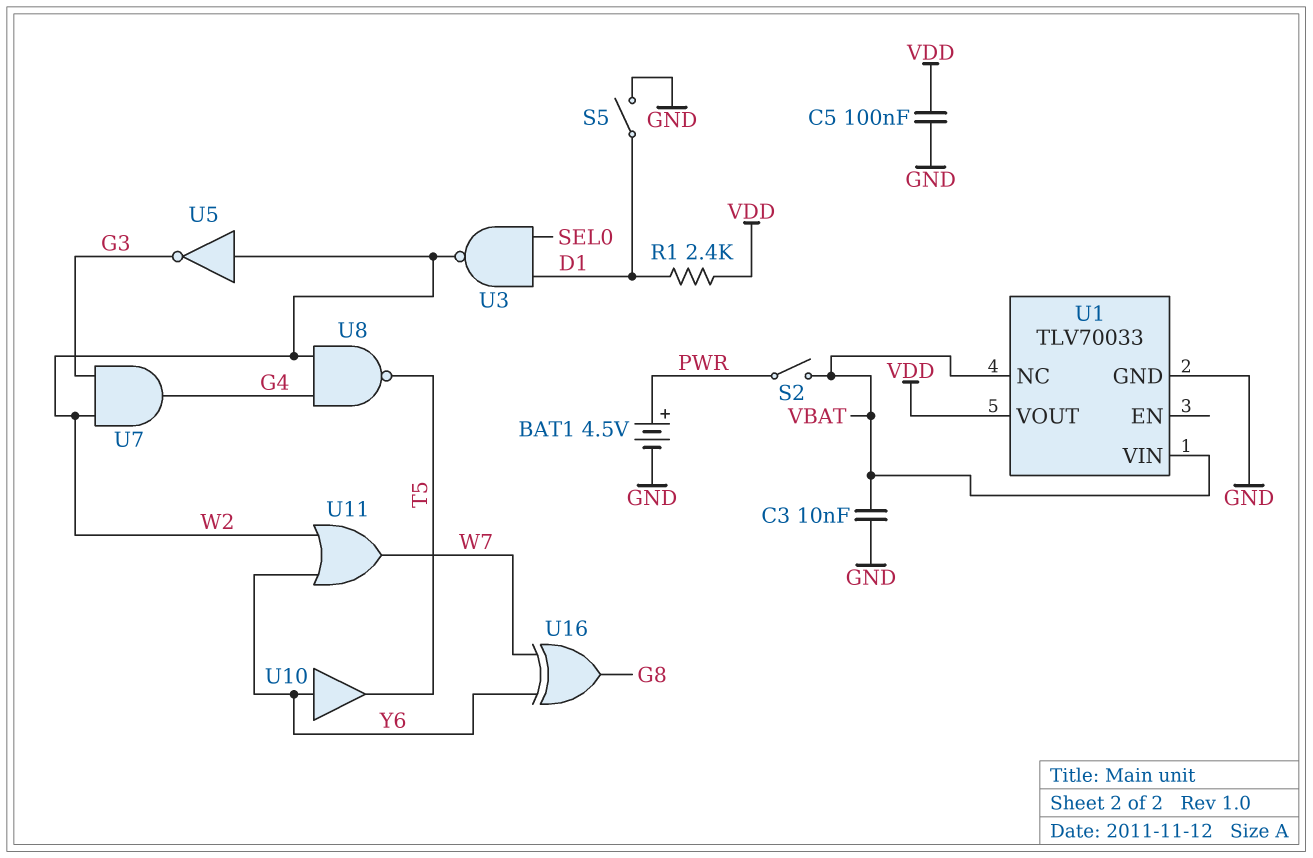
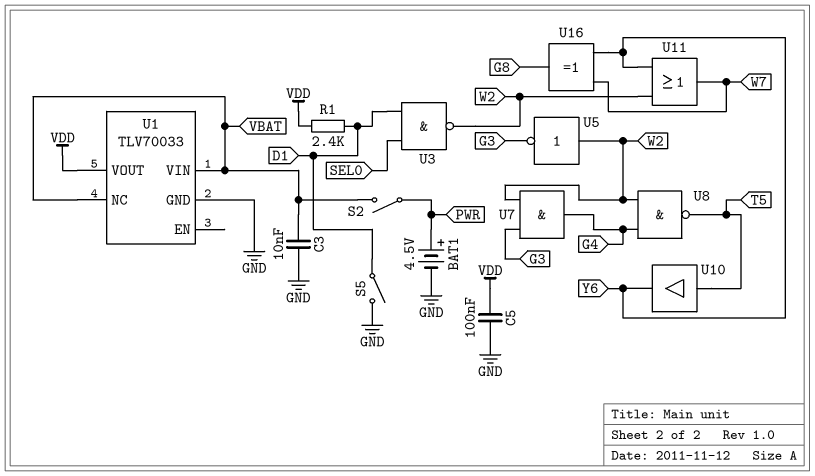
U10: buffer (in Y6, out T5) -> buffer (in T5, out Y6)

